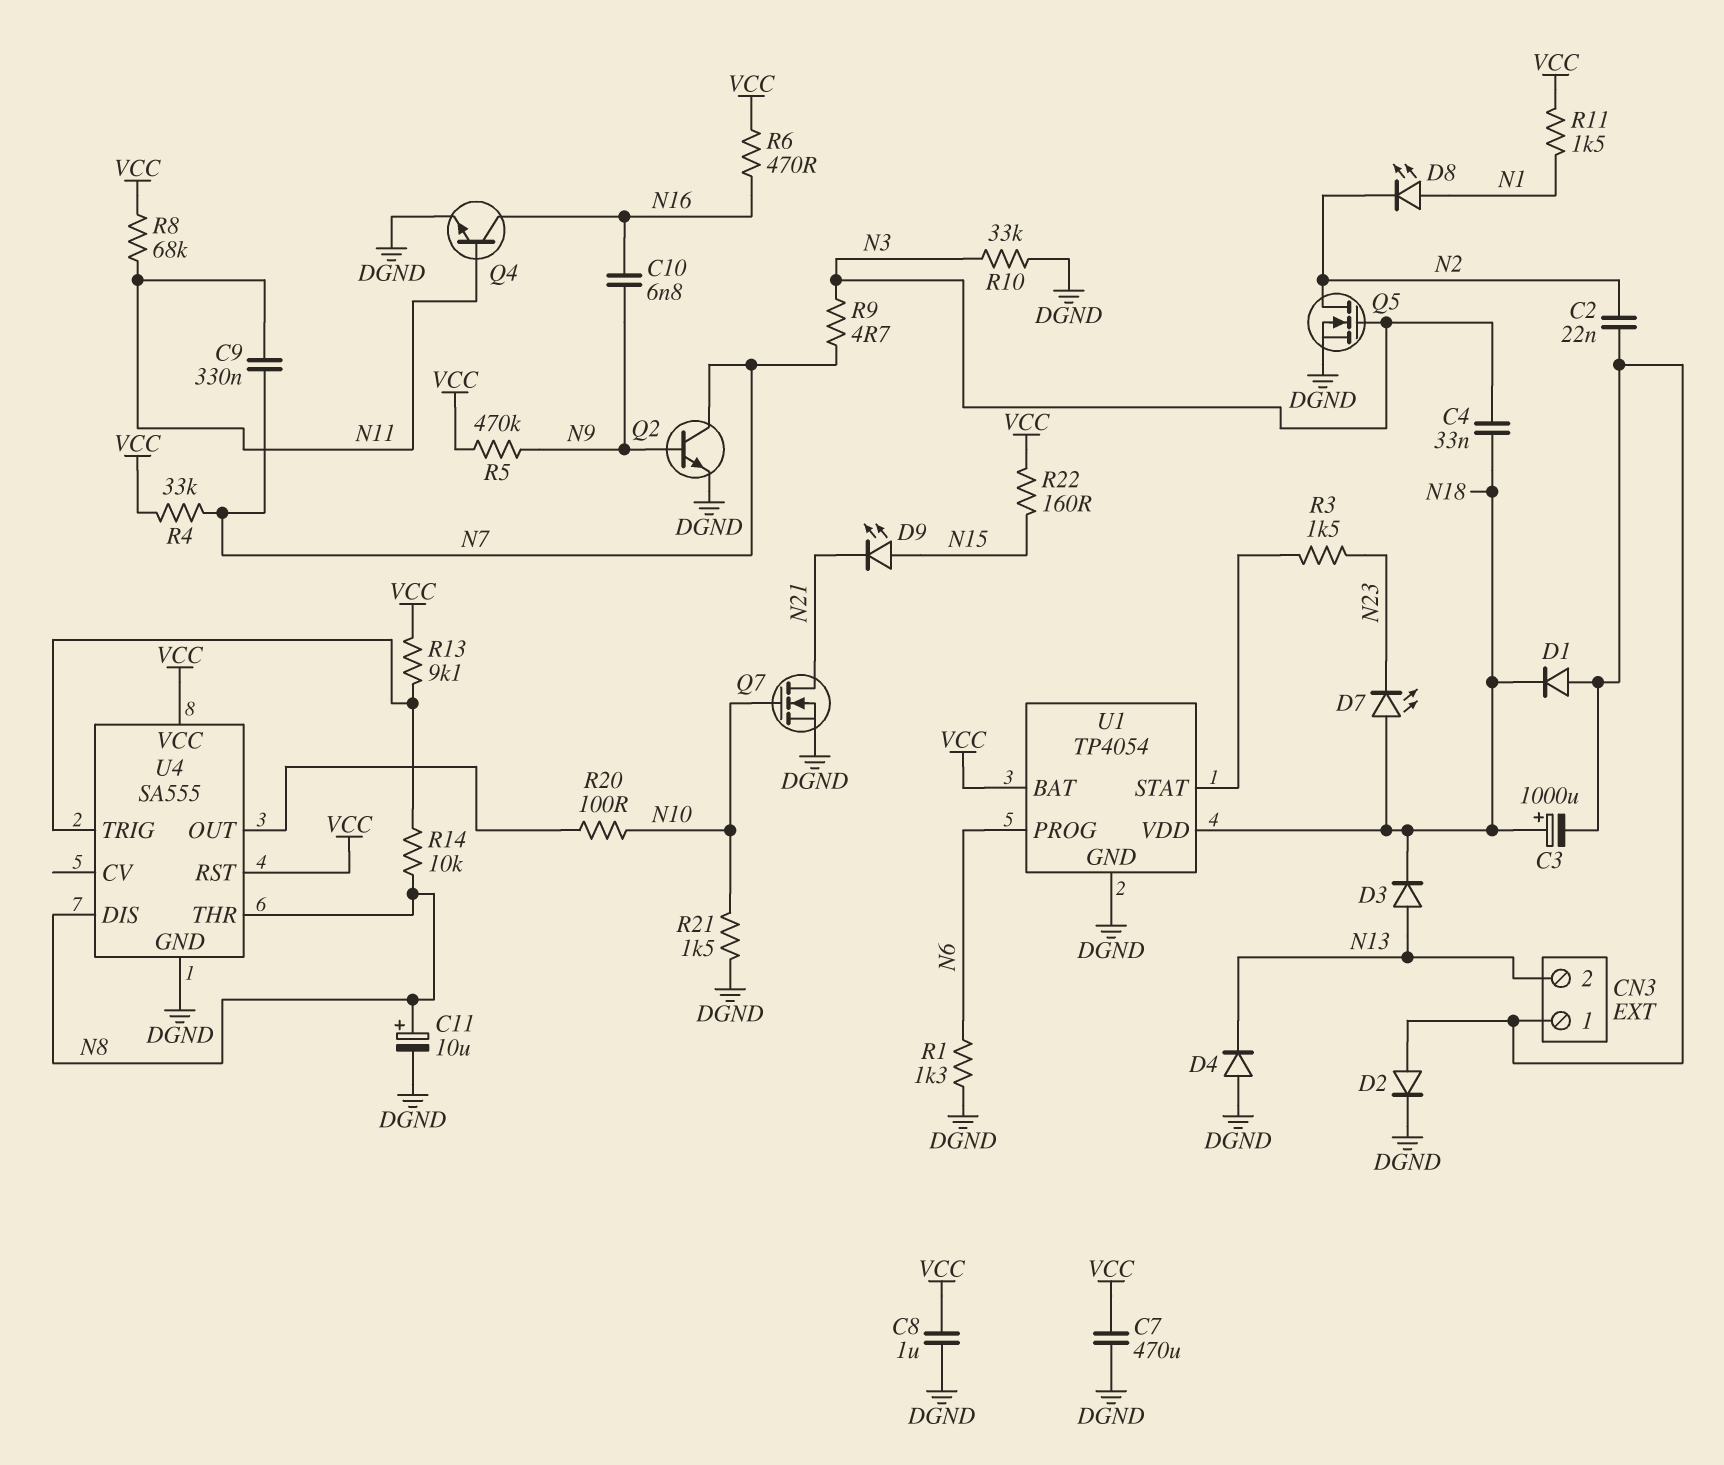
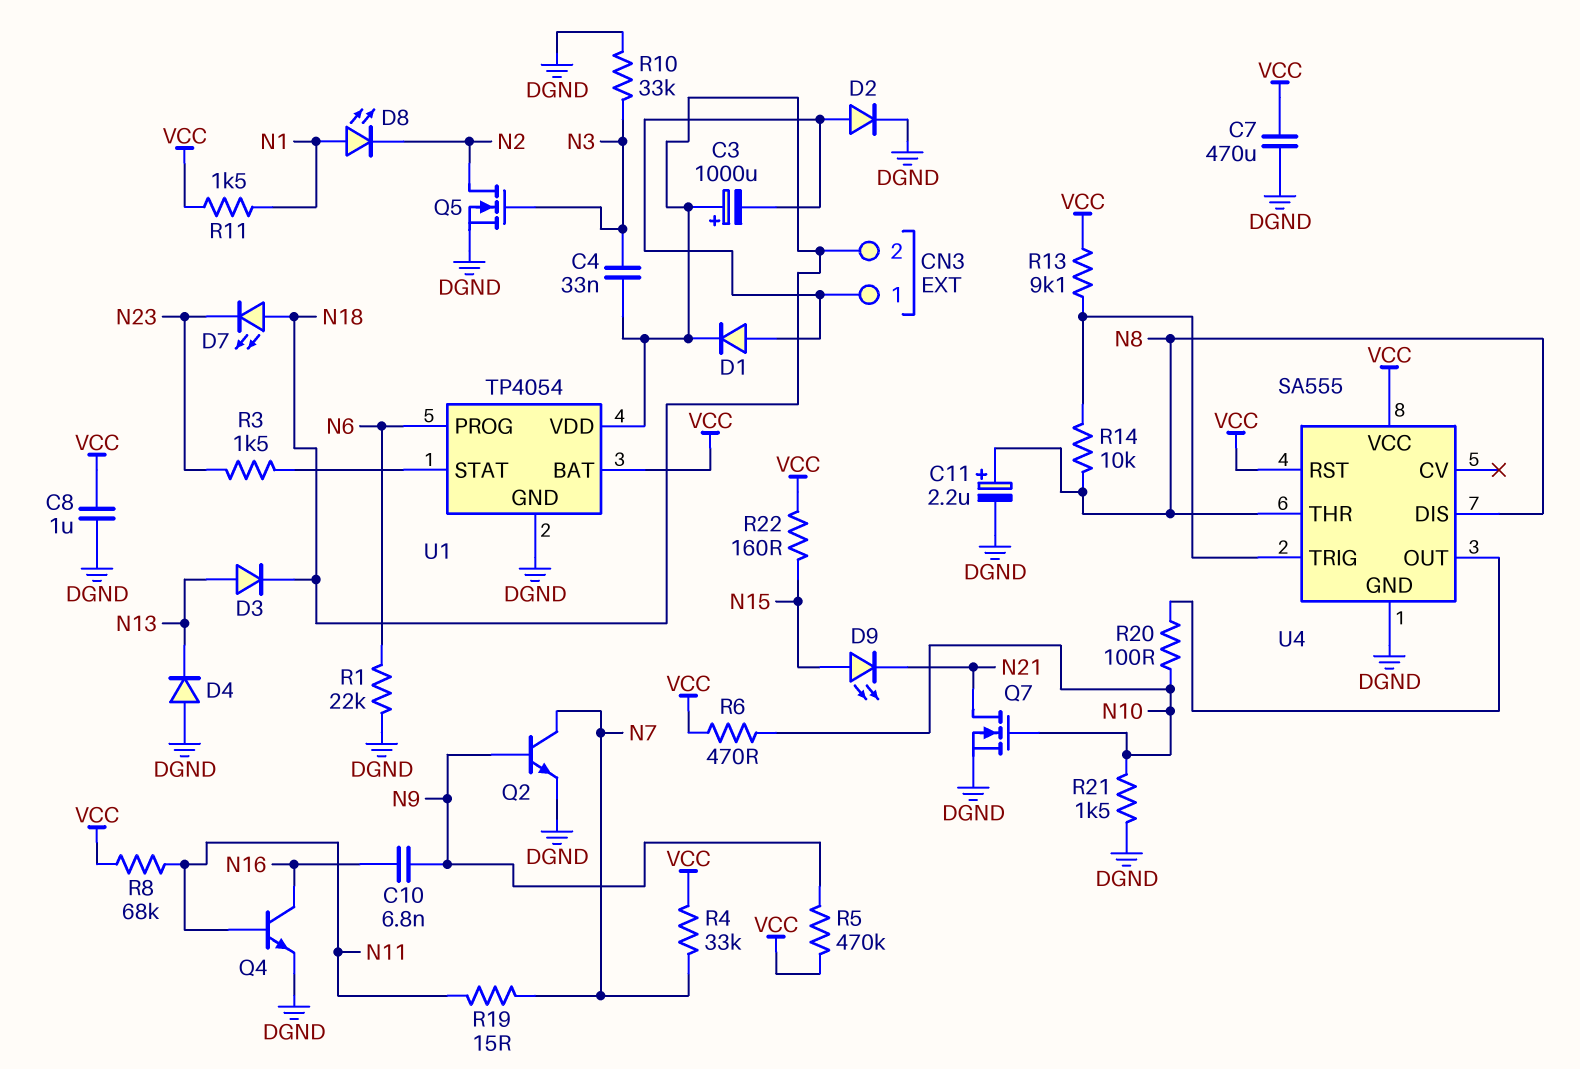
C2: 22nF (CN3/1, N2) -> none
C9: 330nF (N7, N11) -> none
C11: 10uF (plus N8, minus DGND) -> 2.2uF (plus N8, minus DGND)
CN3 pin 2: N13 -> N18
R1: 1.3k (DGND, N6) -> 22k (DGND, N6)
R6: 470 (N16, VCC) -> 470 (N10, VCC)
R9: 4.7 (N3, N7) -> none
R19: none -> 15 (N7, N11)

